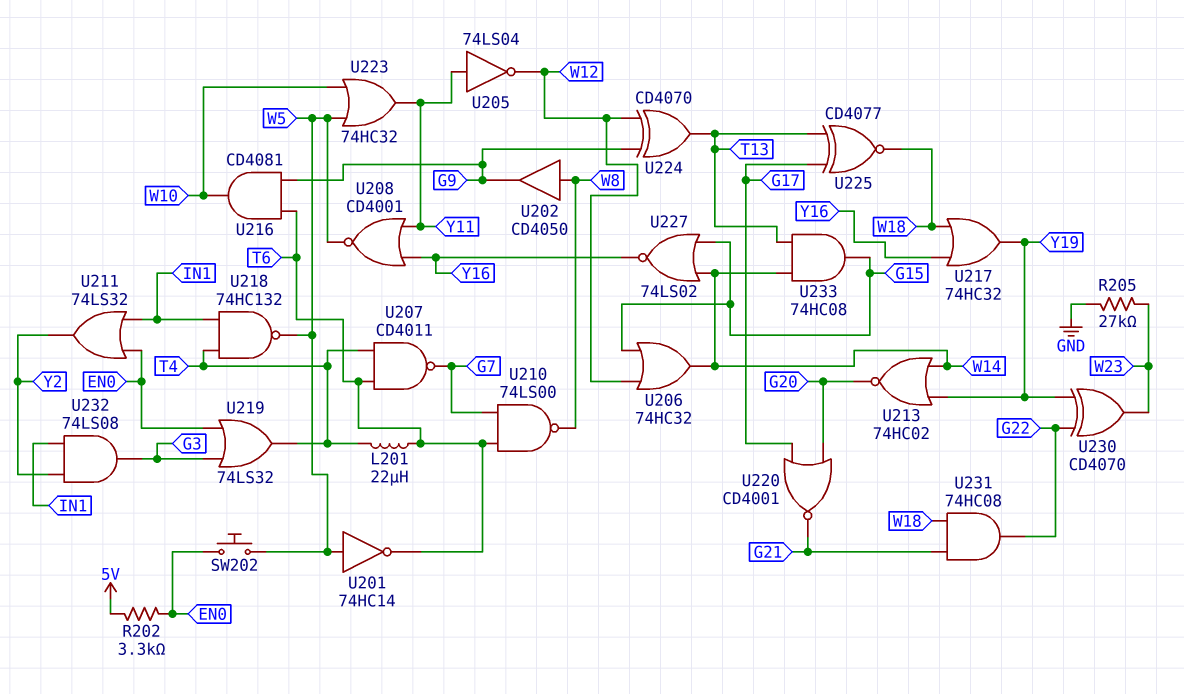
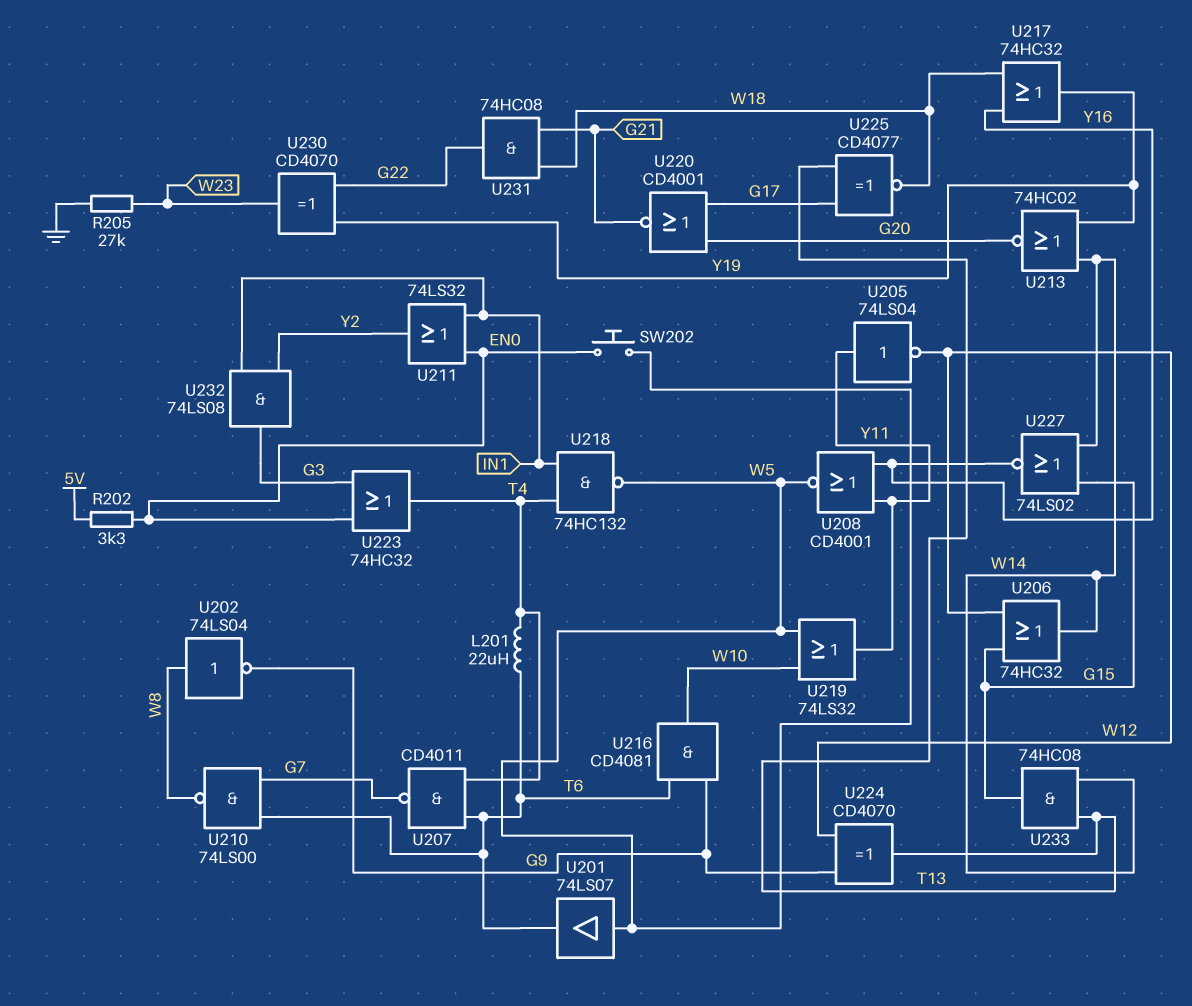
U201: NOT 74HC14 (in W5, out T6) -> buffer 74LS07 (in W5, out T6)
U202: buffer CD4050 (in W8, out G9) -> NOT 74LS04 (in W8, out G9)
U219: OR 74LS32 (in EN0, in G3, out T4) -> OR 74LS32 (in W5, in W10, out Y11)
U223: OR 74HC32 (in W5, in W10, out Y11) -> OR 74HC32 (in EN0, in G3, out T4)

